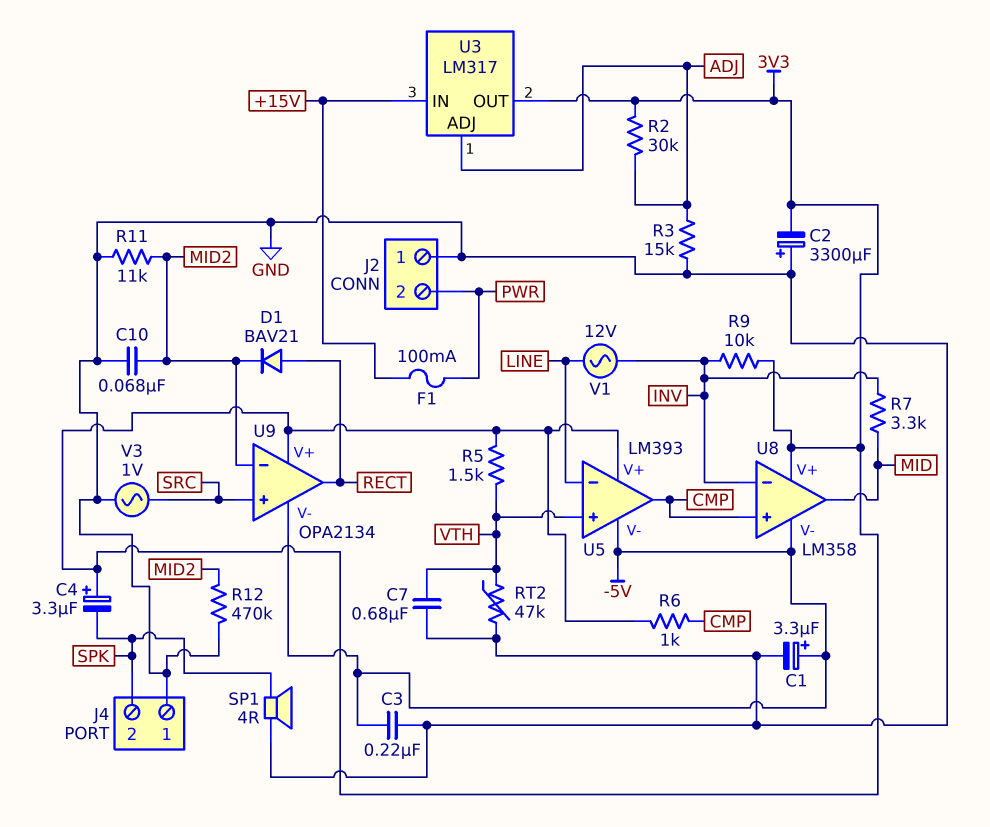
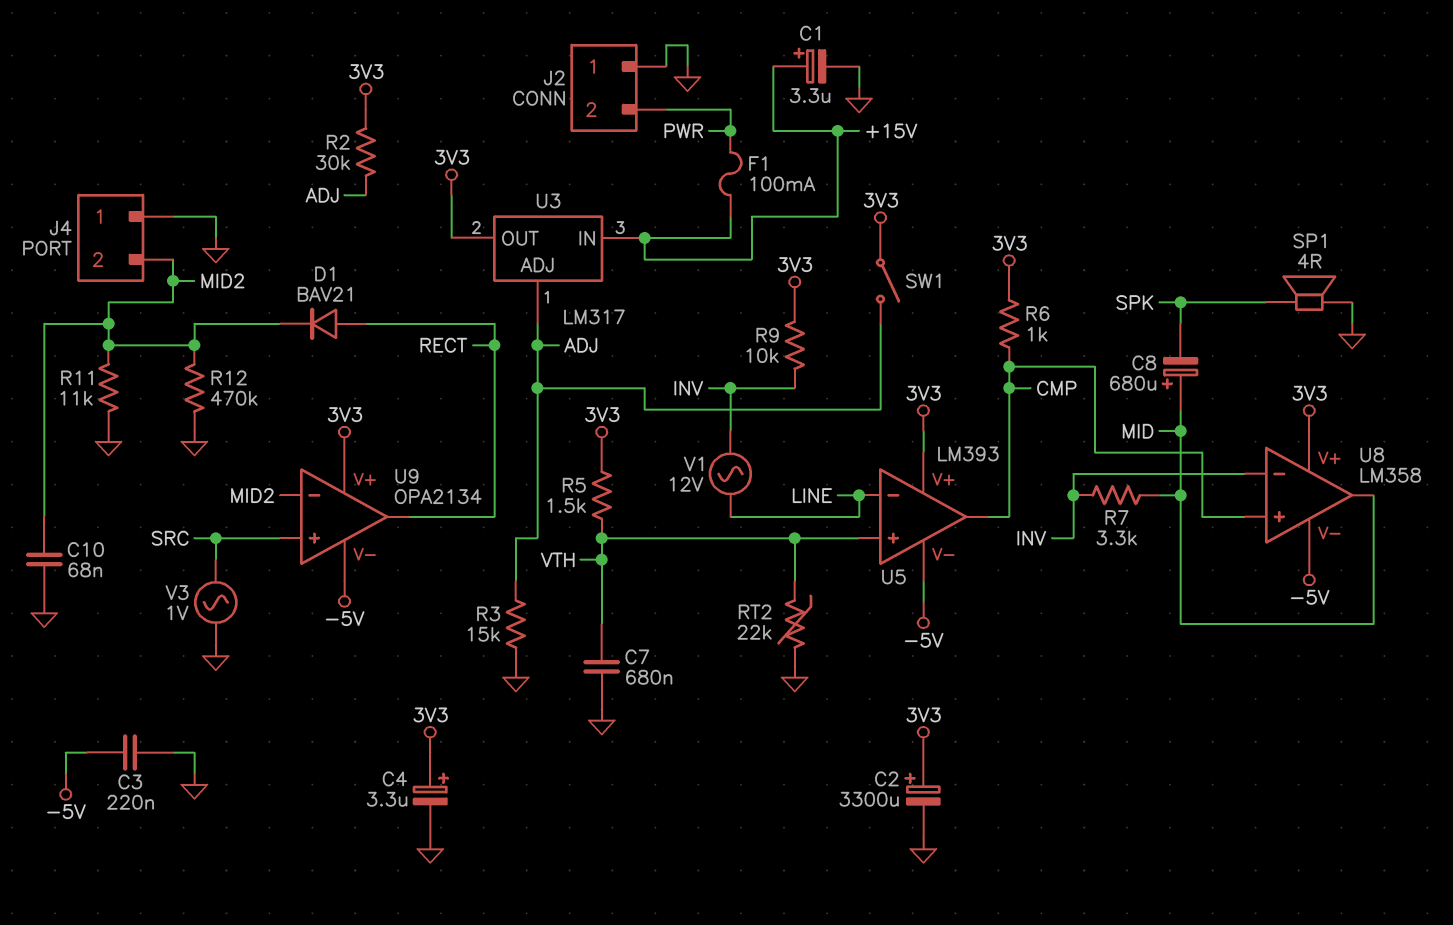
C1: 3.3uF (plus -5V, minus GND) -> 3.3uF (plus +15V, minus GND)
C2: 3300uF (plus GND, minus 3V3) -> 3300uF (plus 3V3, minus GND)
C4: 3.3uF (plus 3V3, minus SPK) -> 3.3uF (plus 3V3, minus GND)
C8: none -> 680uF (plus MID, minus SPK)
J4 pin 2: SPK -> MID2
RT2: 47k (GND, VTH) -> 22k (GND, VTH)
SW1: none -> switch (3V3, ADJ)

